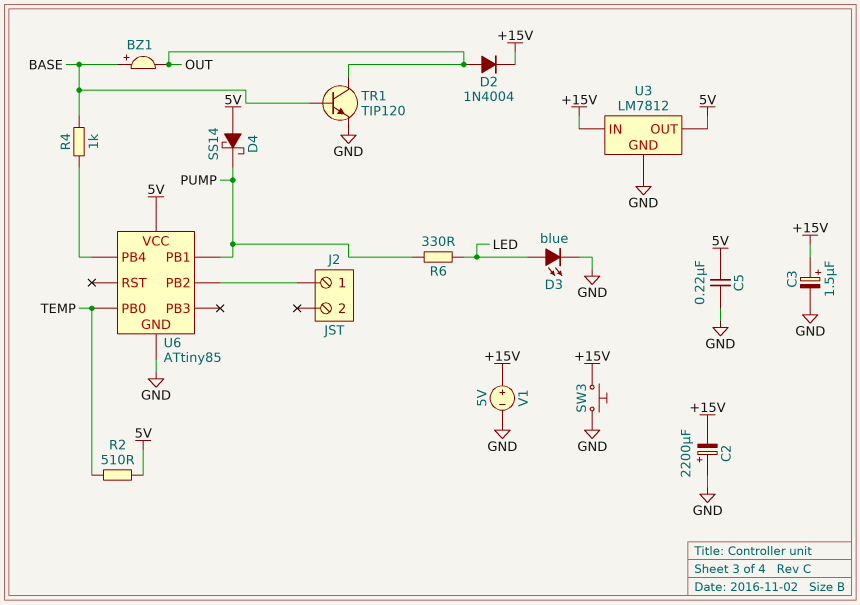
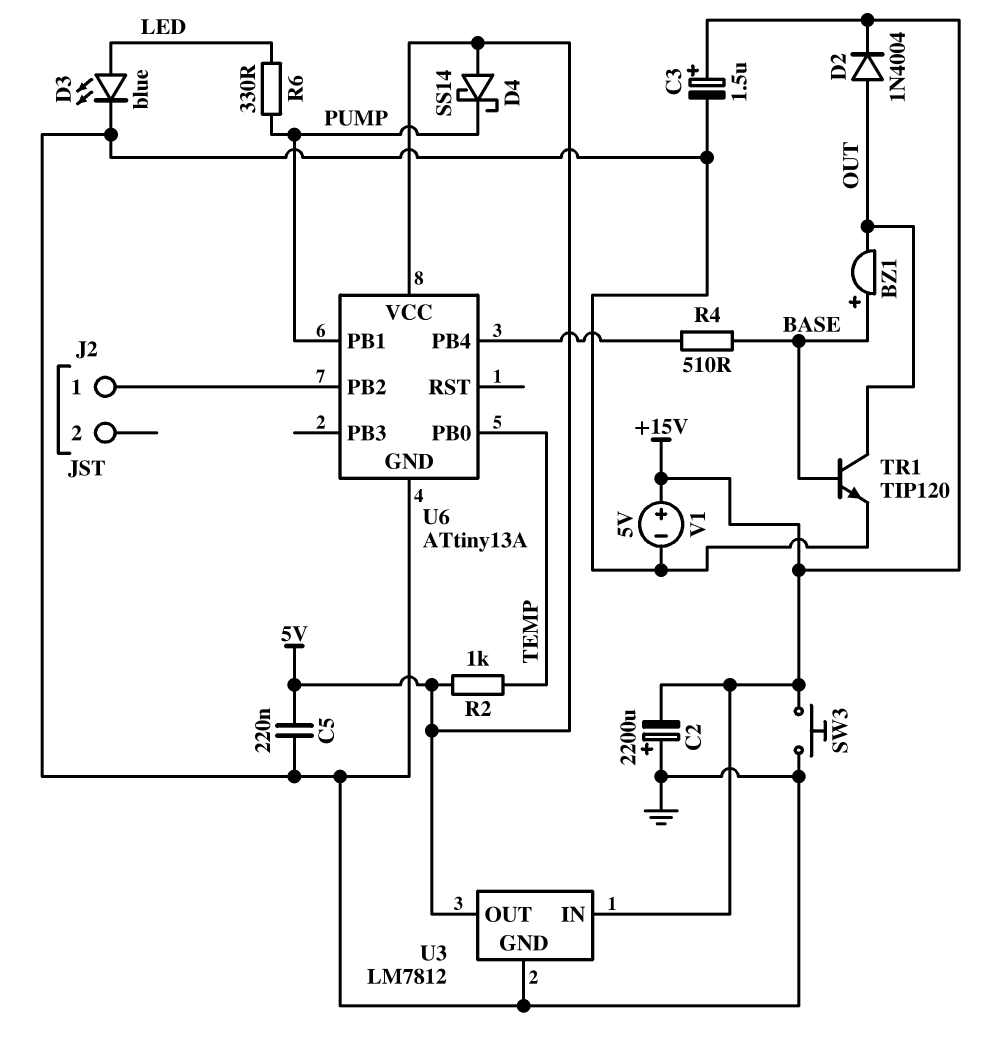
R2: 510 (5V, TEMP) -> 1k (5V, TEMP)
R4: 1k (BASE, U6/PB4) -> 510 (BASE, U6/PB4)
U6: ATtiny85 -> ATtiny13A

